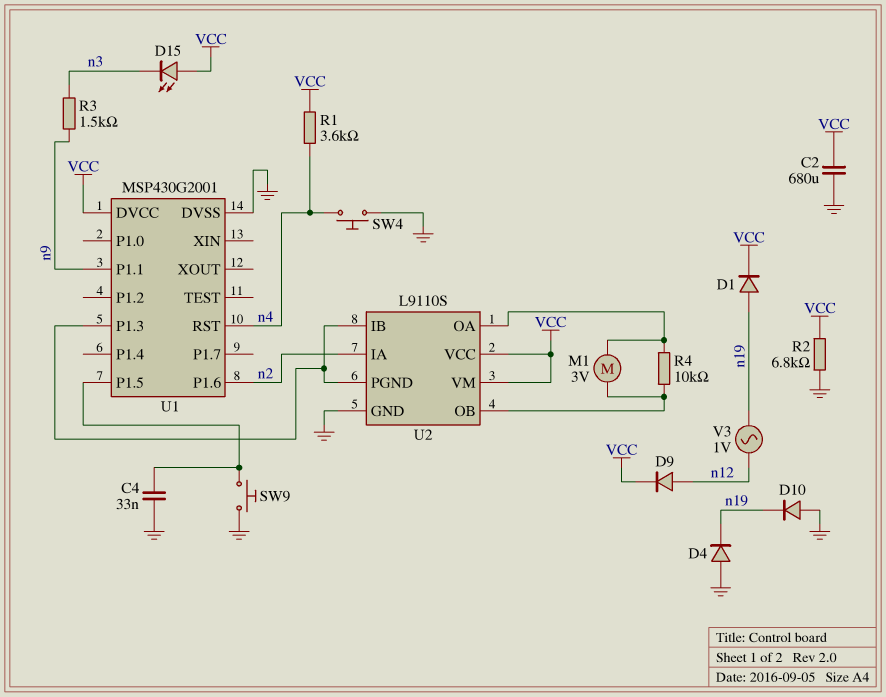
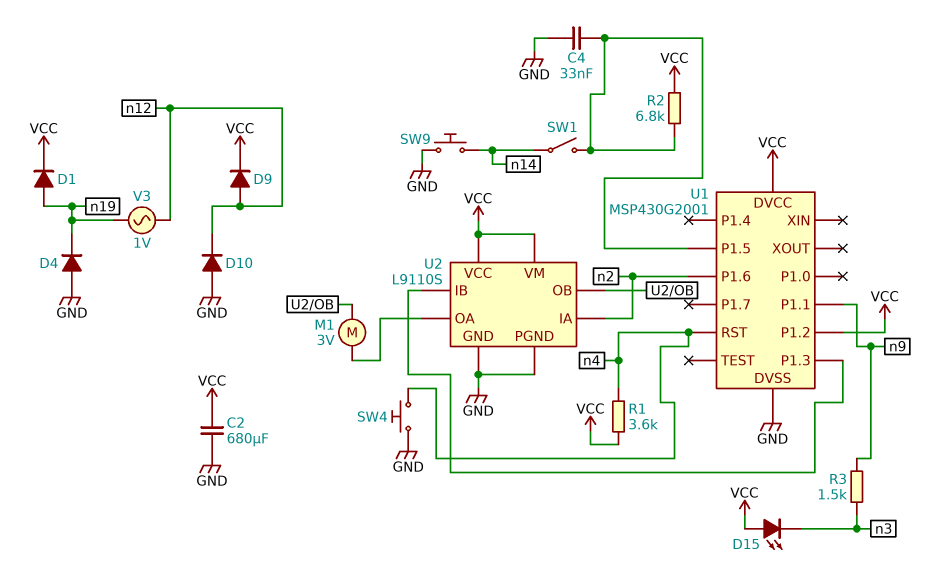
D10: diode (A GND, K n19) -> diode (A GND, K n12)
R2: 6.8k (GND, VCC) -> 6.8k (U1/P1.5, VCC)
R4: 10k (U2/OA, U2/OB) -> none
SW1: none -> switch (U1/P1.5, n14)
SW9: button (GND, U1/P1.5) -> button (GND, n14)
U1 pin P1.2: none -> VCC
U2 pin PGND: U1/P1.3 -> GND

